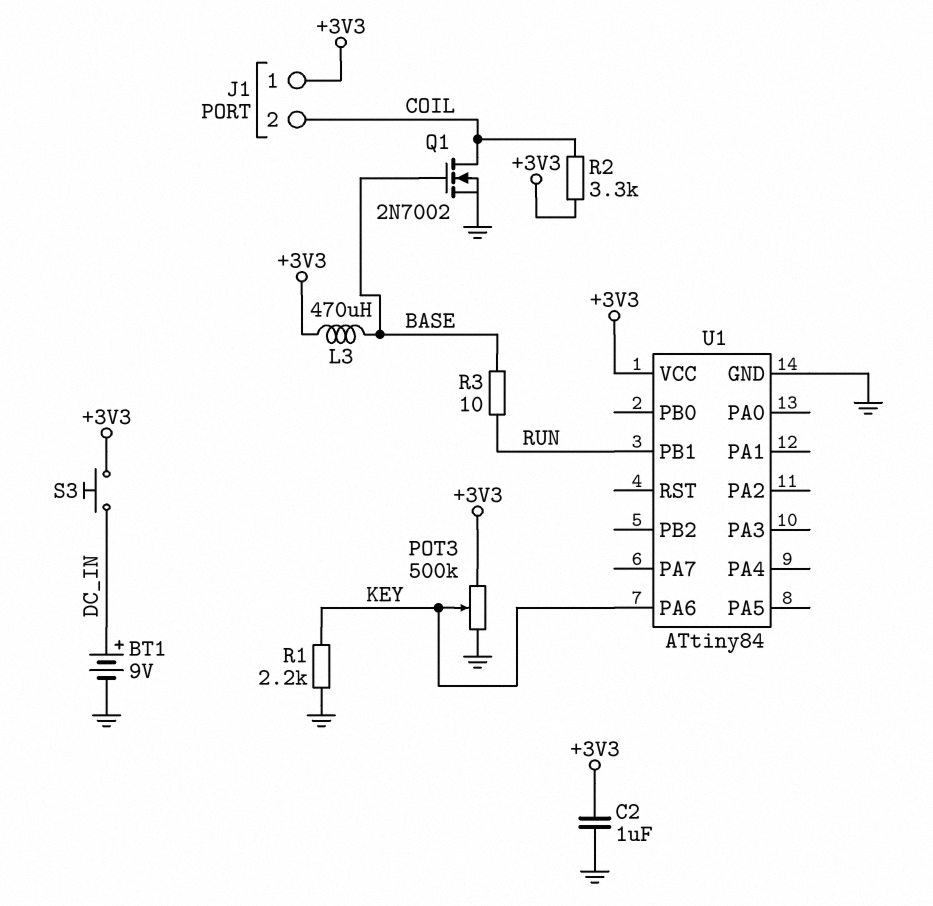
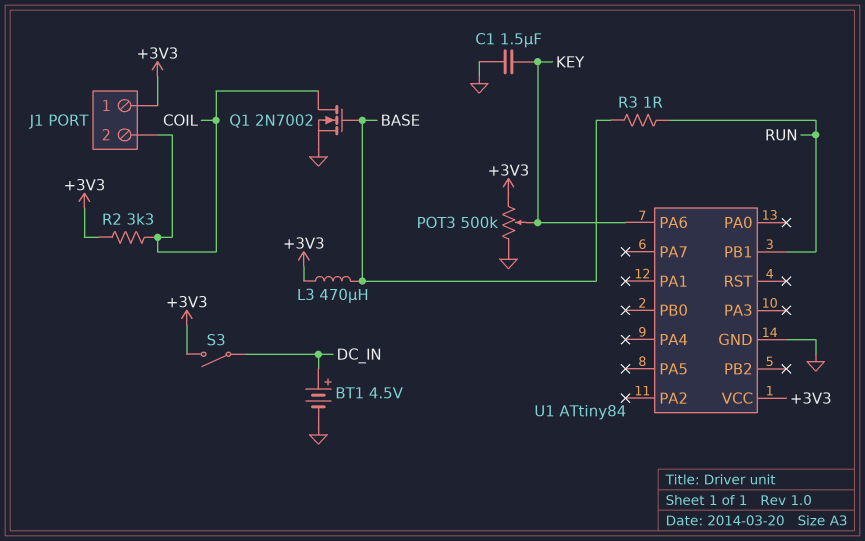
BT1: 9V (plus DC_IN, minus GND) -> 4.5V (plus DC_IN, minus GND)
C1: none -> 1.5uF (GND, KEY)
C2: 1uF (+3V3, GND) -> none
R1: 2.2k (GND, KEY) -> none
R3: 10 (BASE, RUN) -> 1 (BASE, RUN)
S3: button (+3V3, DC_IN) -> switch (+3V3, DC_IN)

